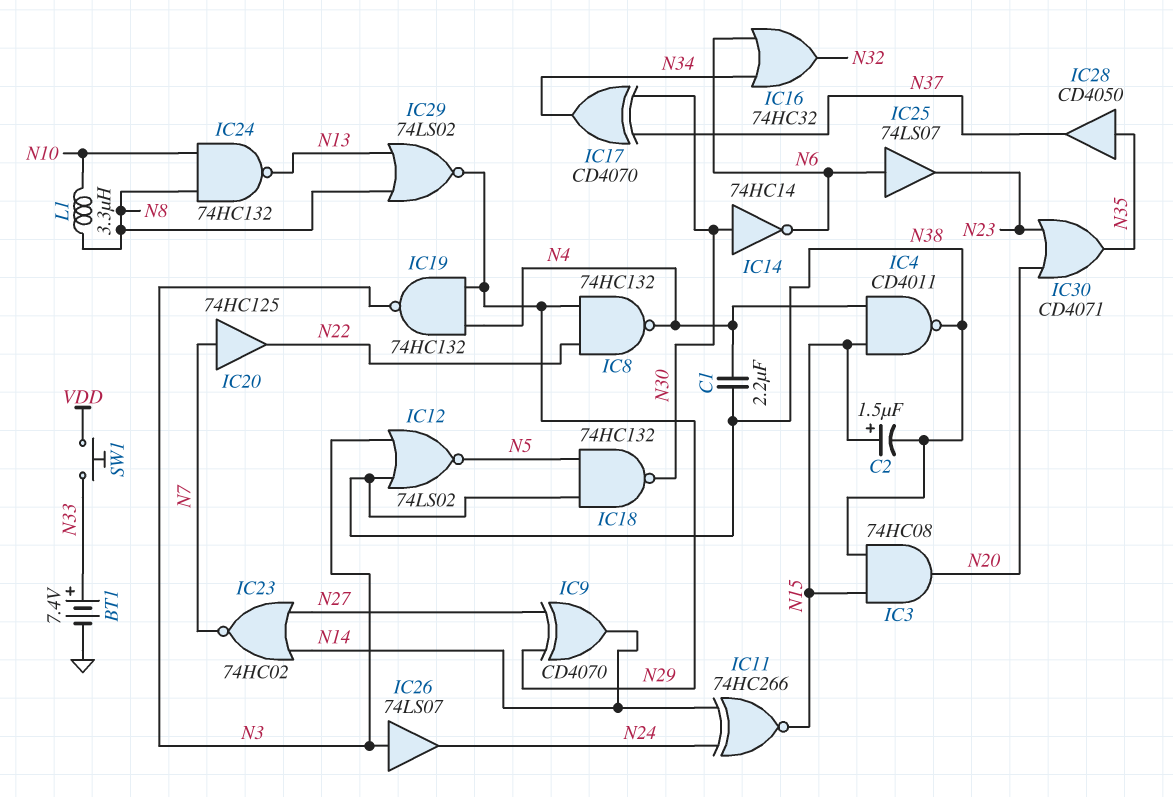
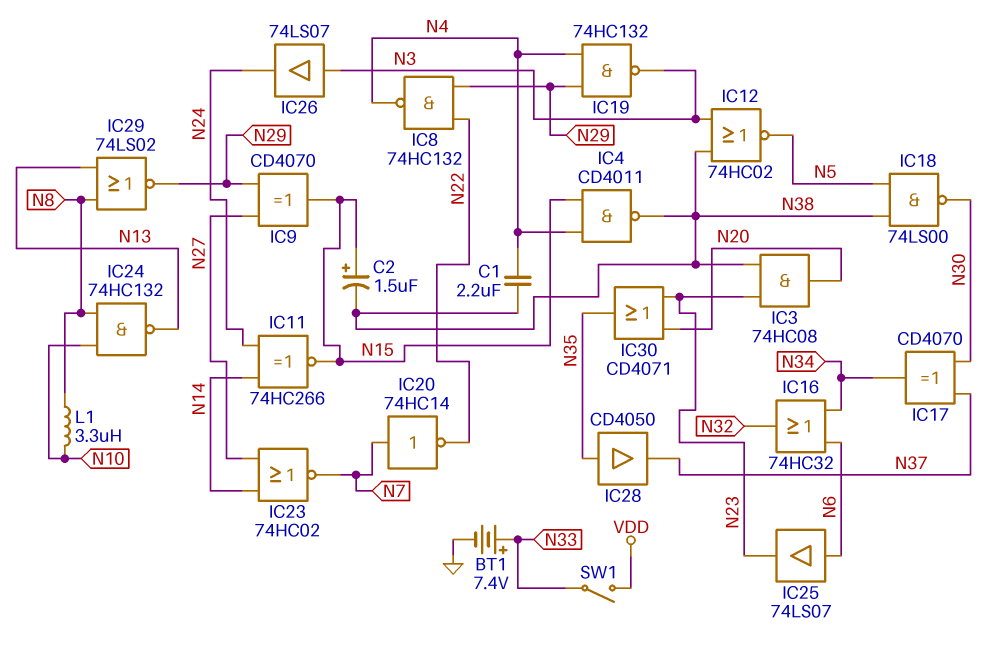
IC3: AND 74HC08 (in N15, in N38, out N20) -> AND 74HC08 (in N23, in N38, out N20)
IC9: XOR CD4070 (in N27, in N29, out N14) -> XOR CD4070 (in N27, in N29, out N15)
IC12: NOR 74LS02 (in N3, in N38, out N5) -> NOR 74HC02 (in N3, in N38, out N5)
IC14: NOT 74HC14 (in N30, out N6) -> none
IC18: NAND 74HC132 (in N5, in N38, out N30) -> NAND 74LS00 (in N5, in N38, out N30)
IC20: buffer 74HC125 (in N7, out N22) -> NOT 74HC14 (in N7, out N22)
SW1: button (N33, VDD) -> switch (N33, VDD)

